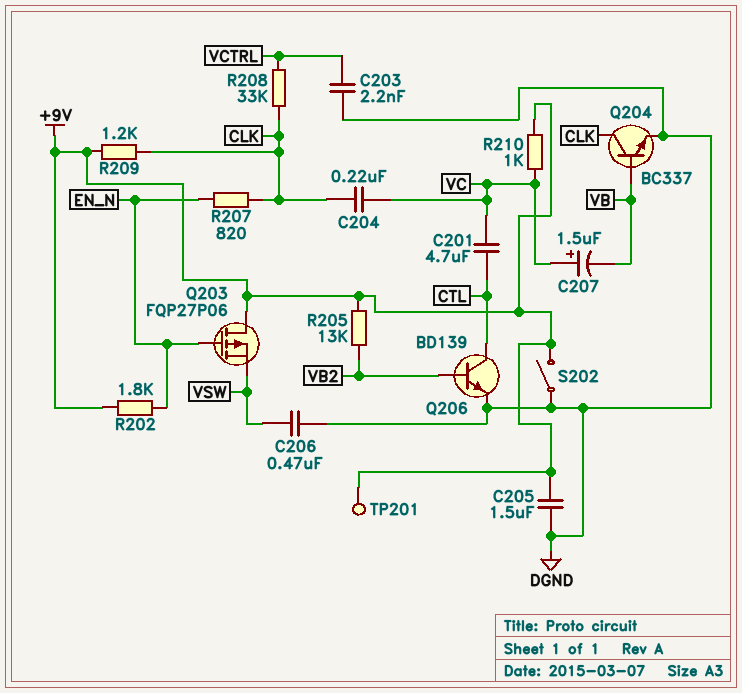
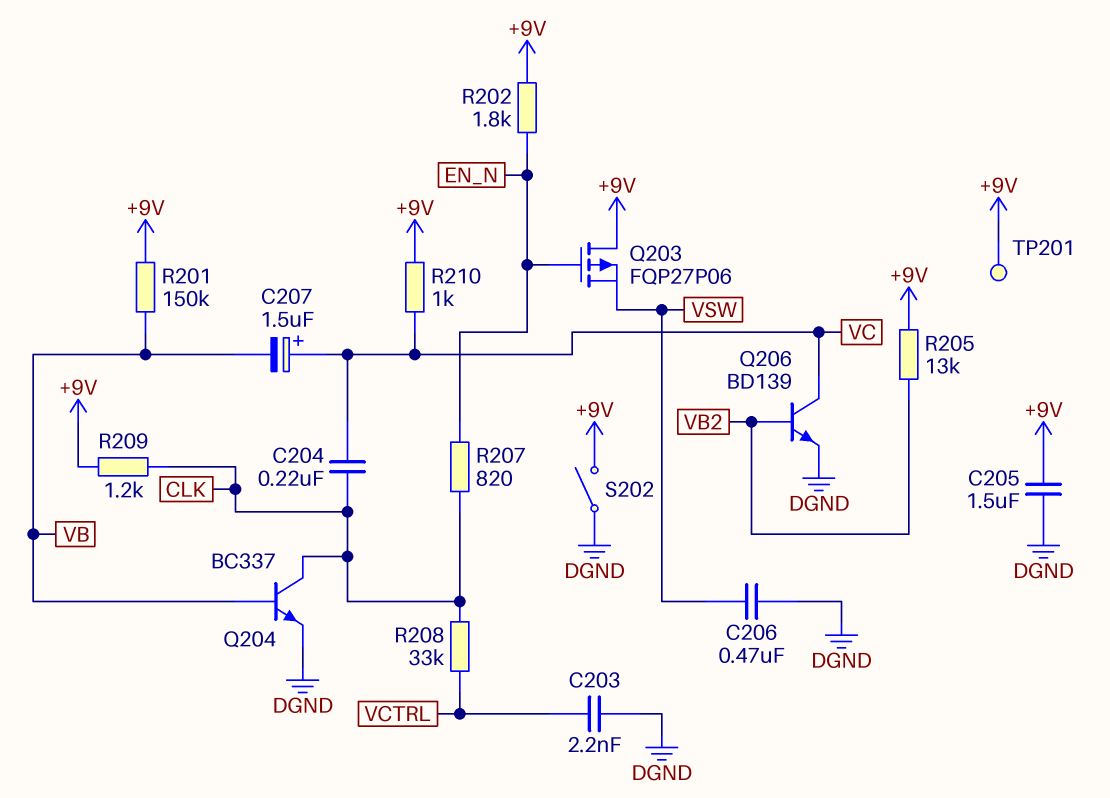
C201: 4.7uF (CTL, VC) -> none
Q206: NPN BD139 (B VB2, C CTL, E DGND) -> NPN BD139 (B VB2, C VC, E DGND)
R201: none -> 150k (+9V, VB)

